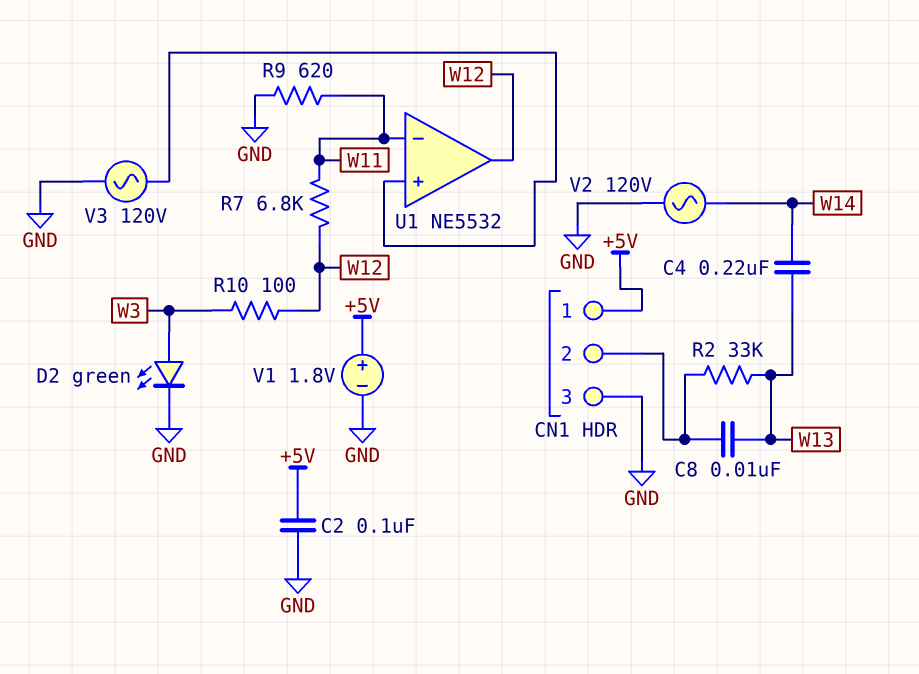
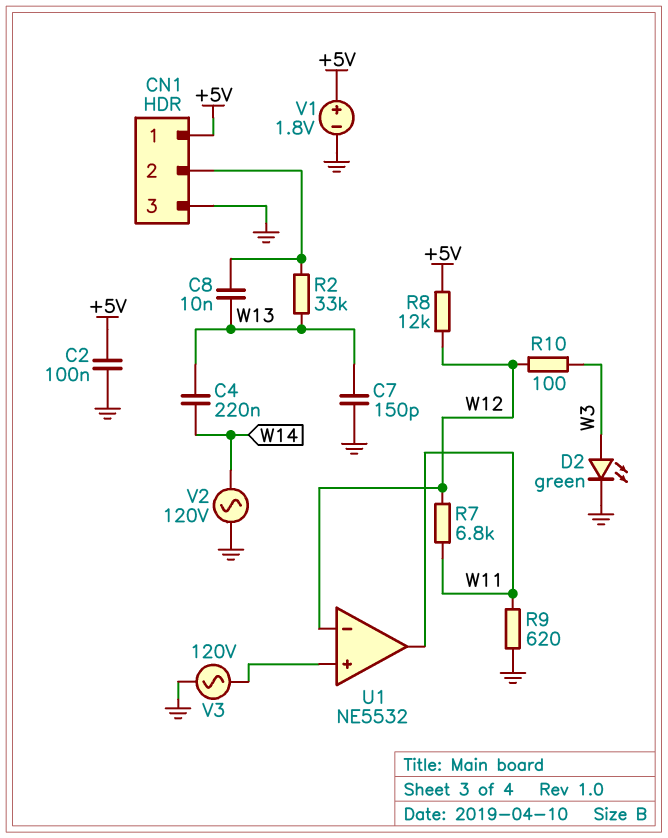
C7: none -> 150pF (GND, W13)
R8: none -> 12k (+5V, W12)
U1 pin in-: W11 -> W12
U1 pin out: W12 -> W11

